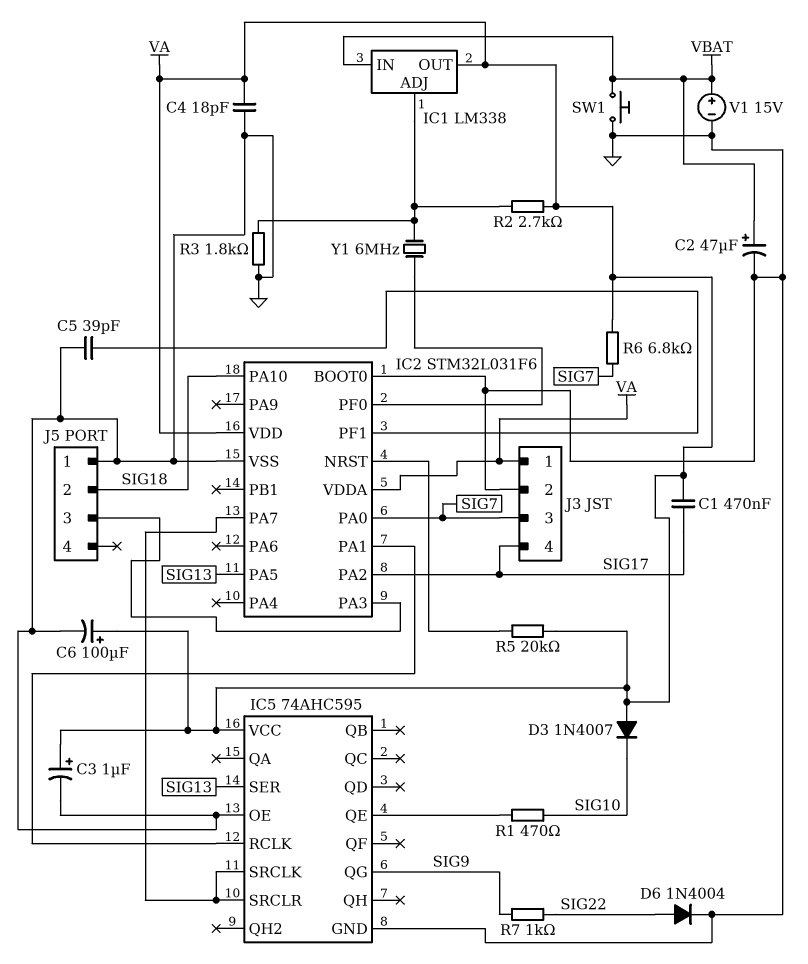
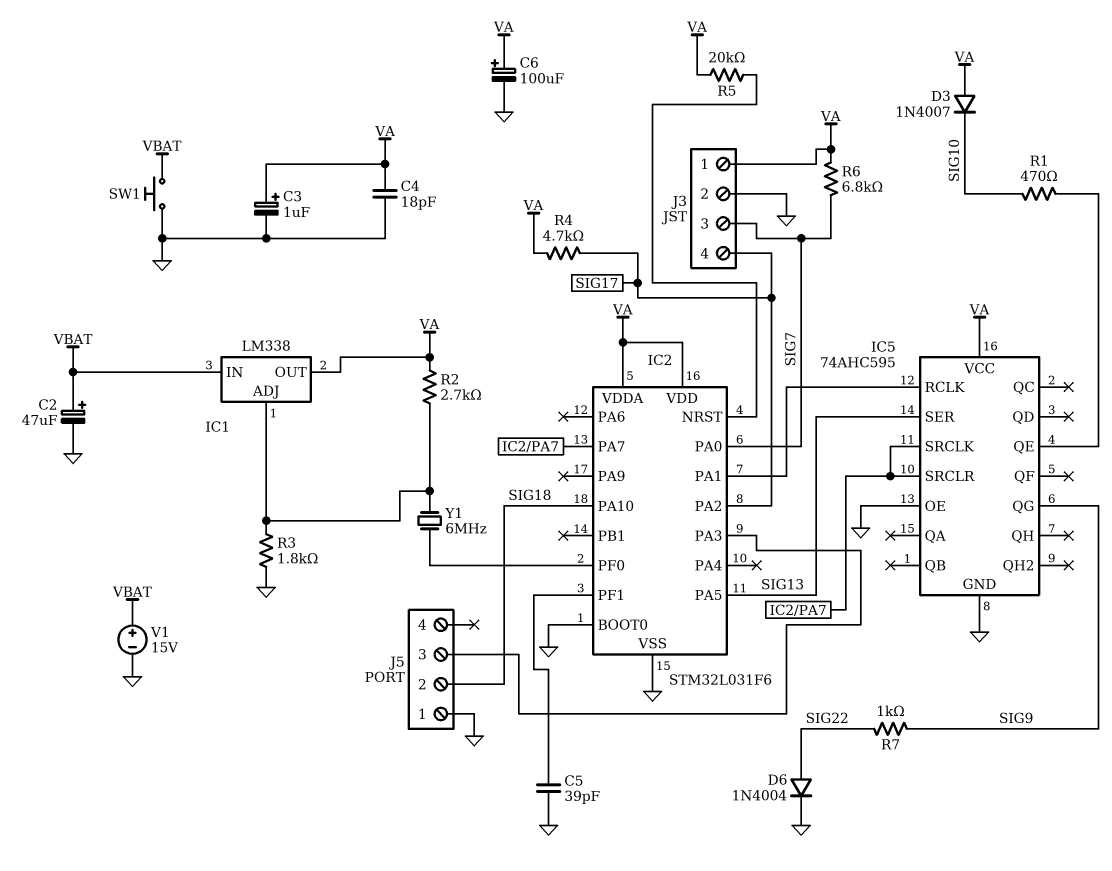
C1: 470nF (SIG17, VA) -> none
R4: none -> 4.7k (SIG17, VA)

